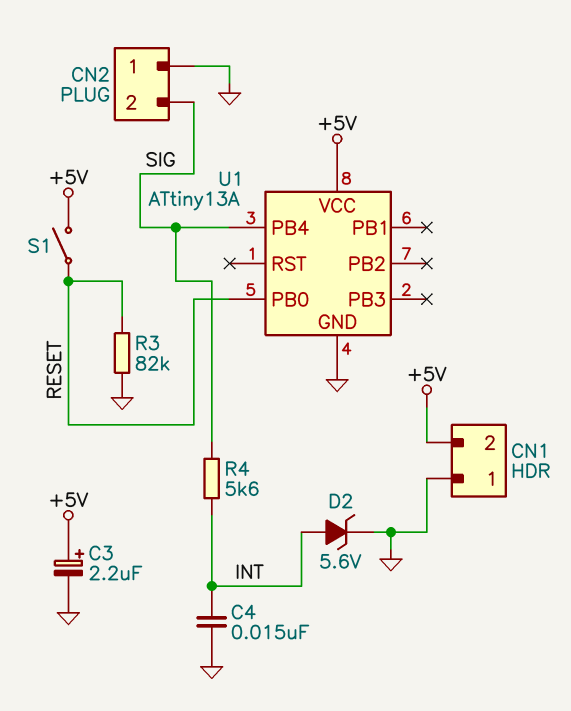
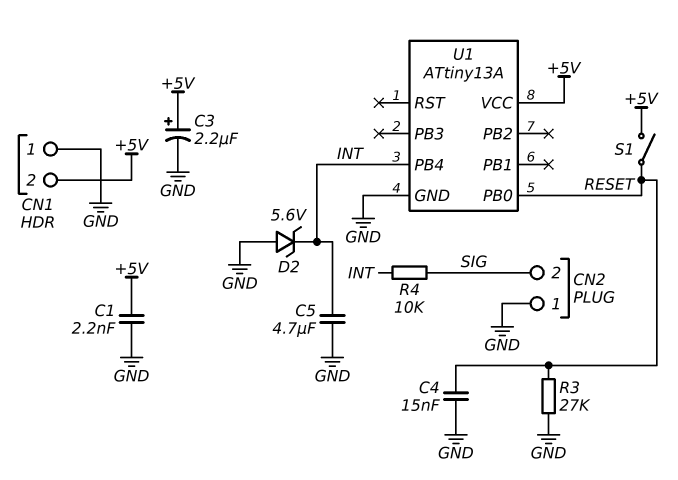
C1: none -> 2.2nF (+5V, GND)
C4: 15nF (GND, INT) -> 15nF (GND, RESET)
C5: none -> 4.7uF (GND, INT)
D2: zener 5.6V (A INT, K GND) -> zener 5.6V (A GND, K INT)
R3: 82k (GND, RESET) -> 27k (GND, RESET)
R4: 5.6k (INT, SIG) -> 10k (INT, SIG)
U1 pin PB4: SIG -> INT

